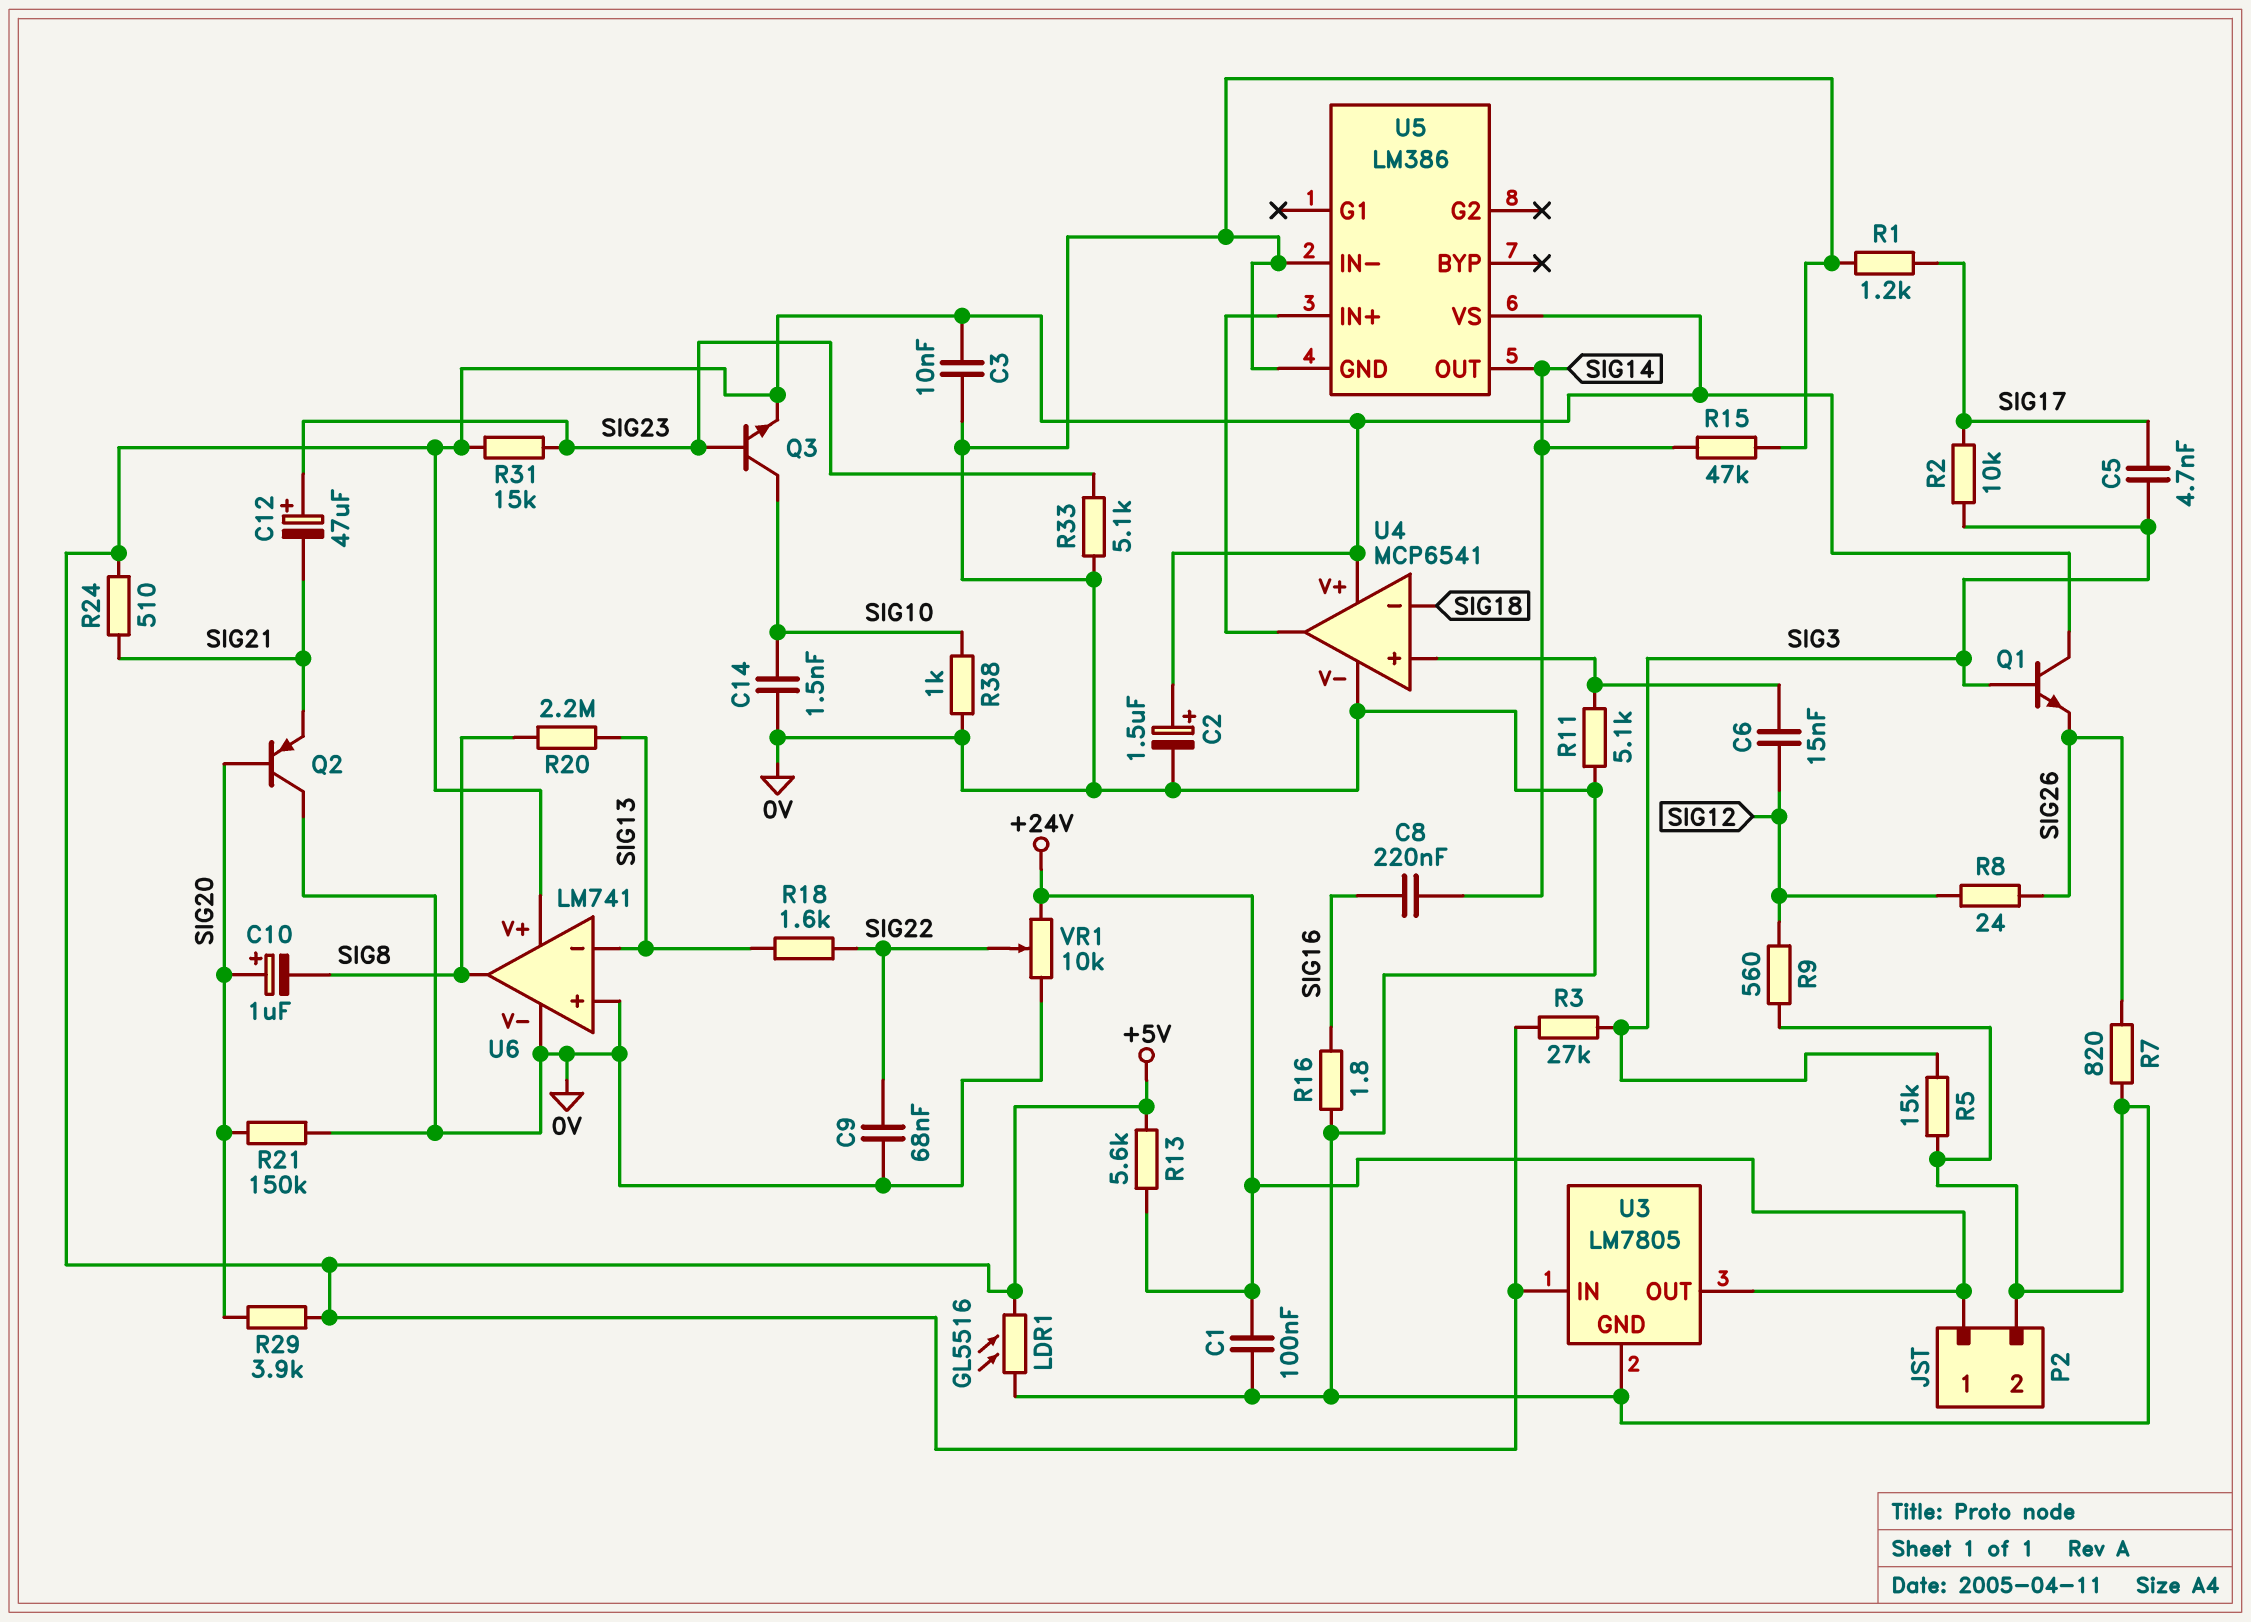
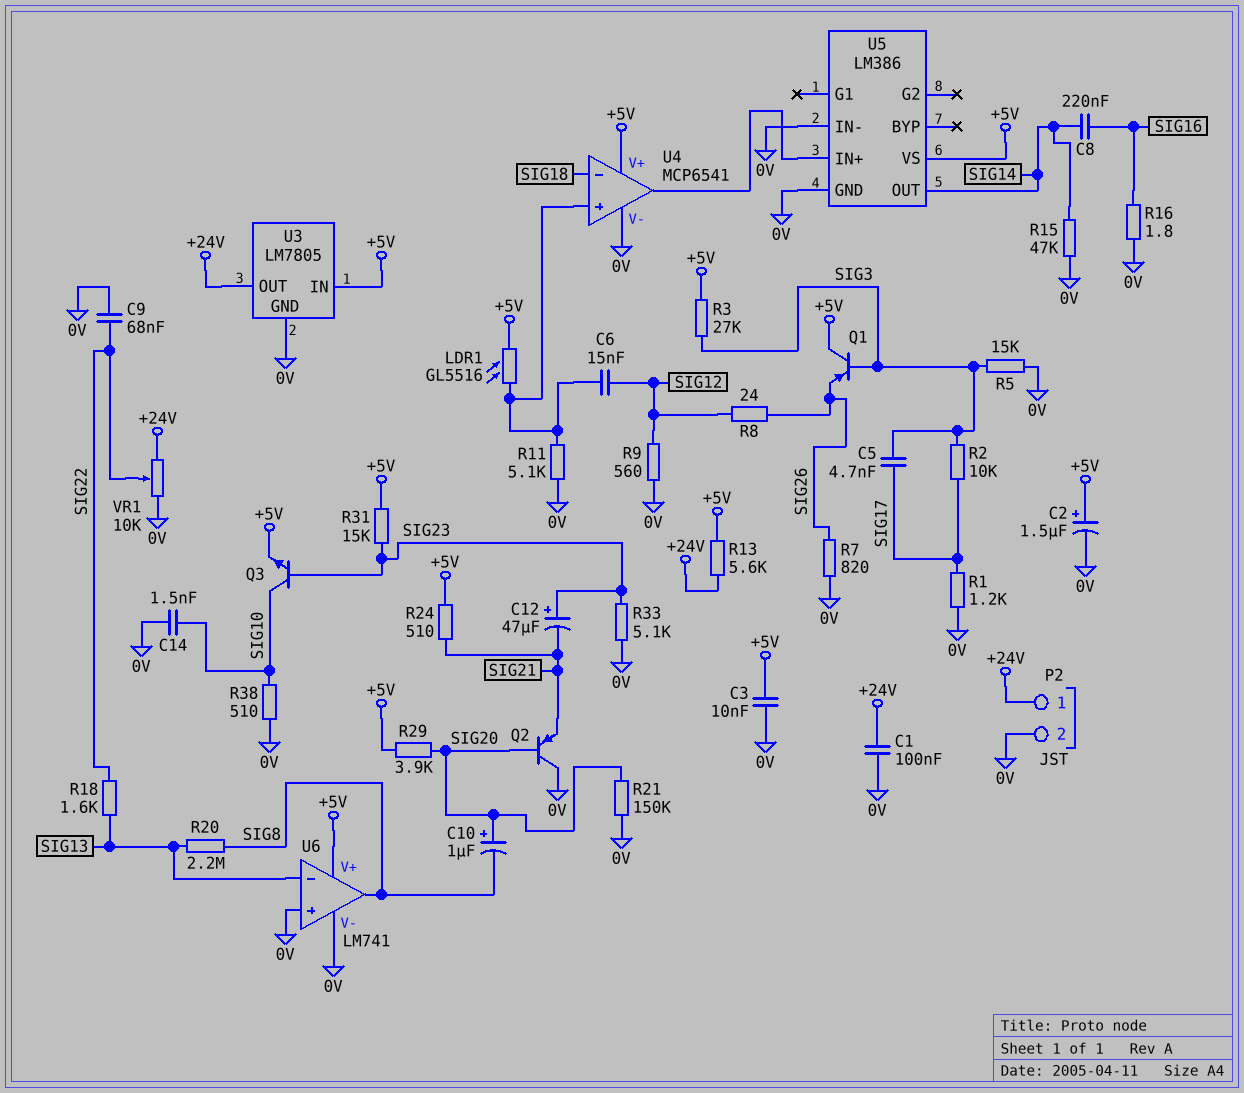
LDR1: GL5516 (+5V, 0V) -> GL5516 (+5V, U4/in+)
Q1: NPN (B SIG3, C +5V, E SIG26) -> PNP (B SIG3, C +5V, E SIG26)
R38: 1k (0V, SIG10) -> 510 (0V, SIG10)

